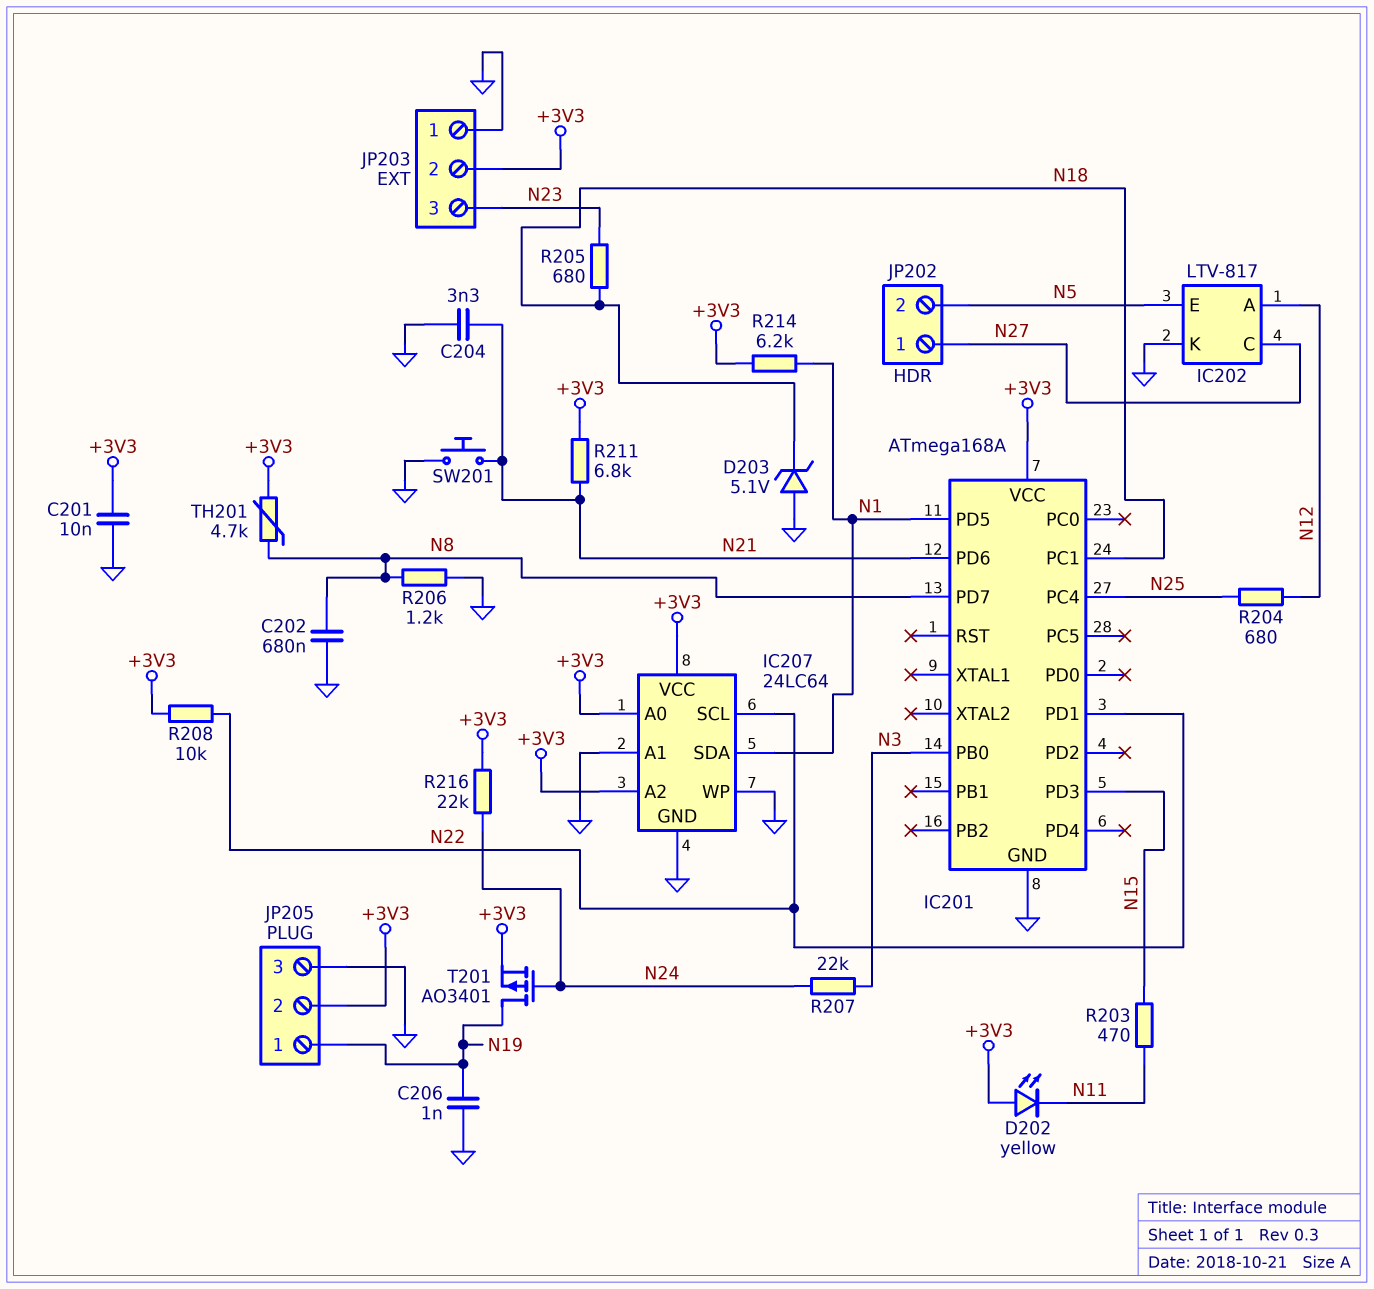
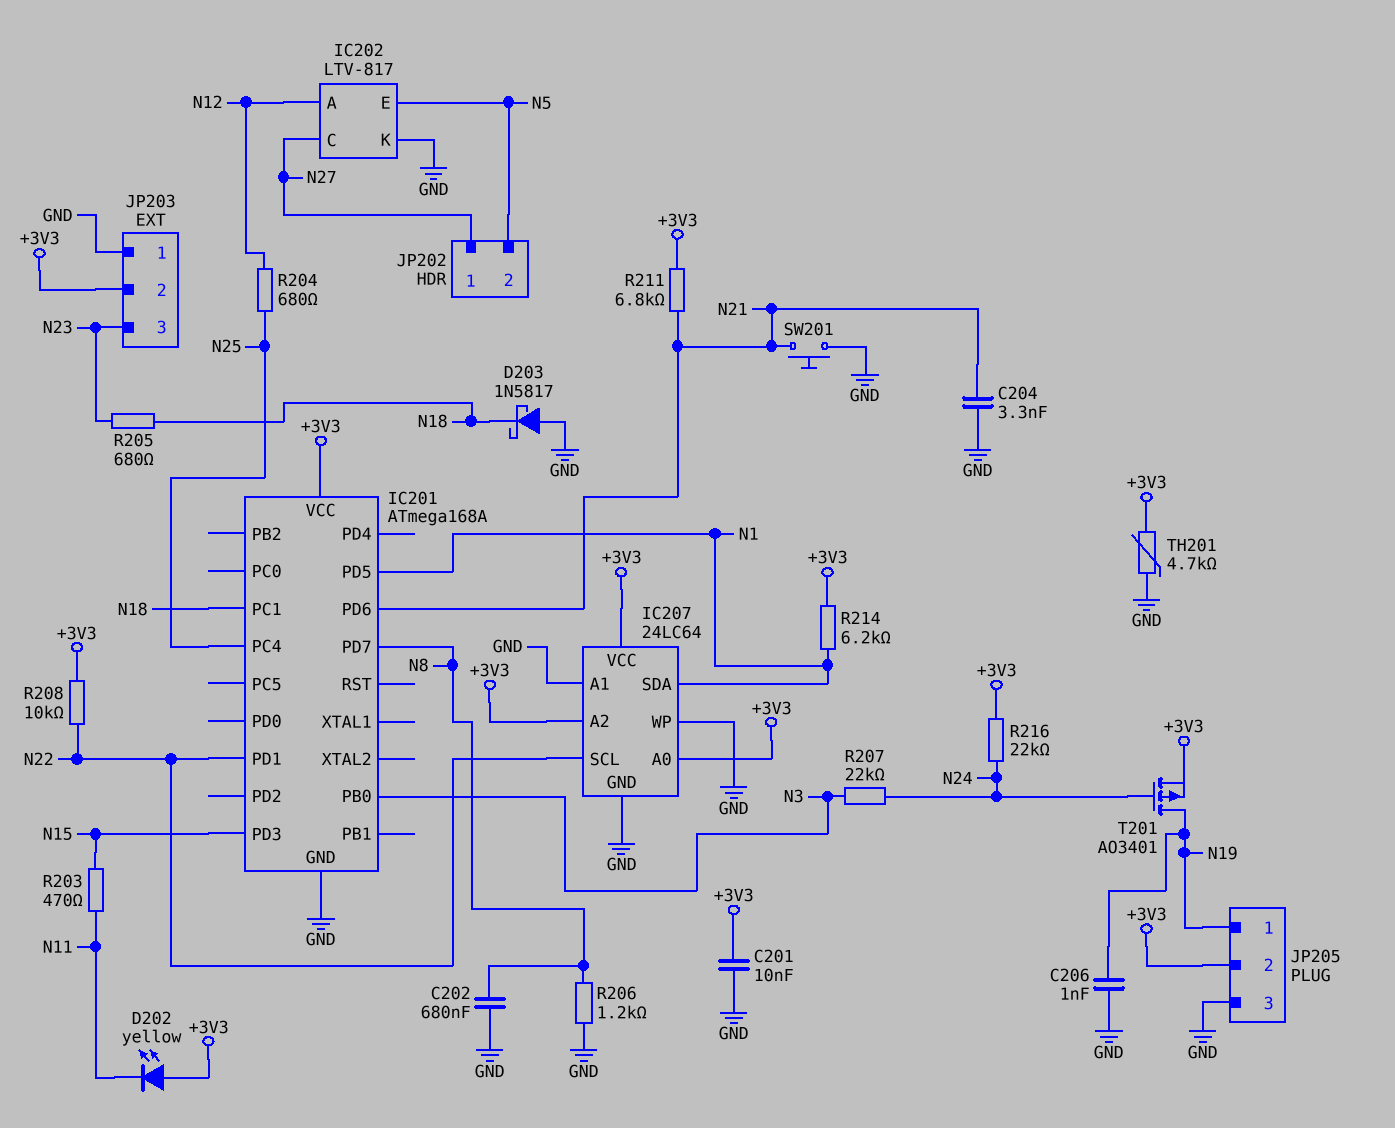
D203: zener 5.1V (A GND, K N18) -> schottky 1N5817 (A GND, K N18)
TH201: 4.7k (+3V3, N8) -> 4.7k (+3V3, GND)

